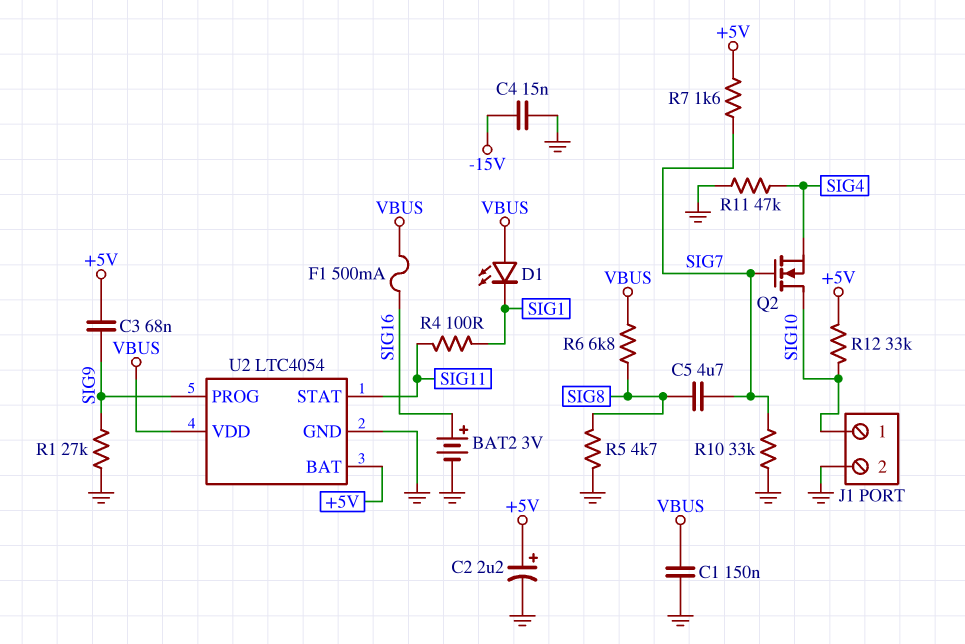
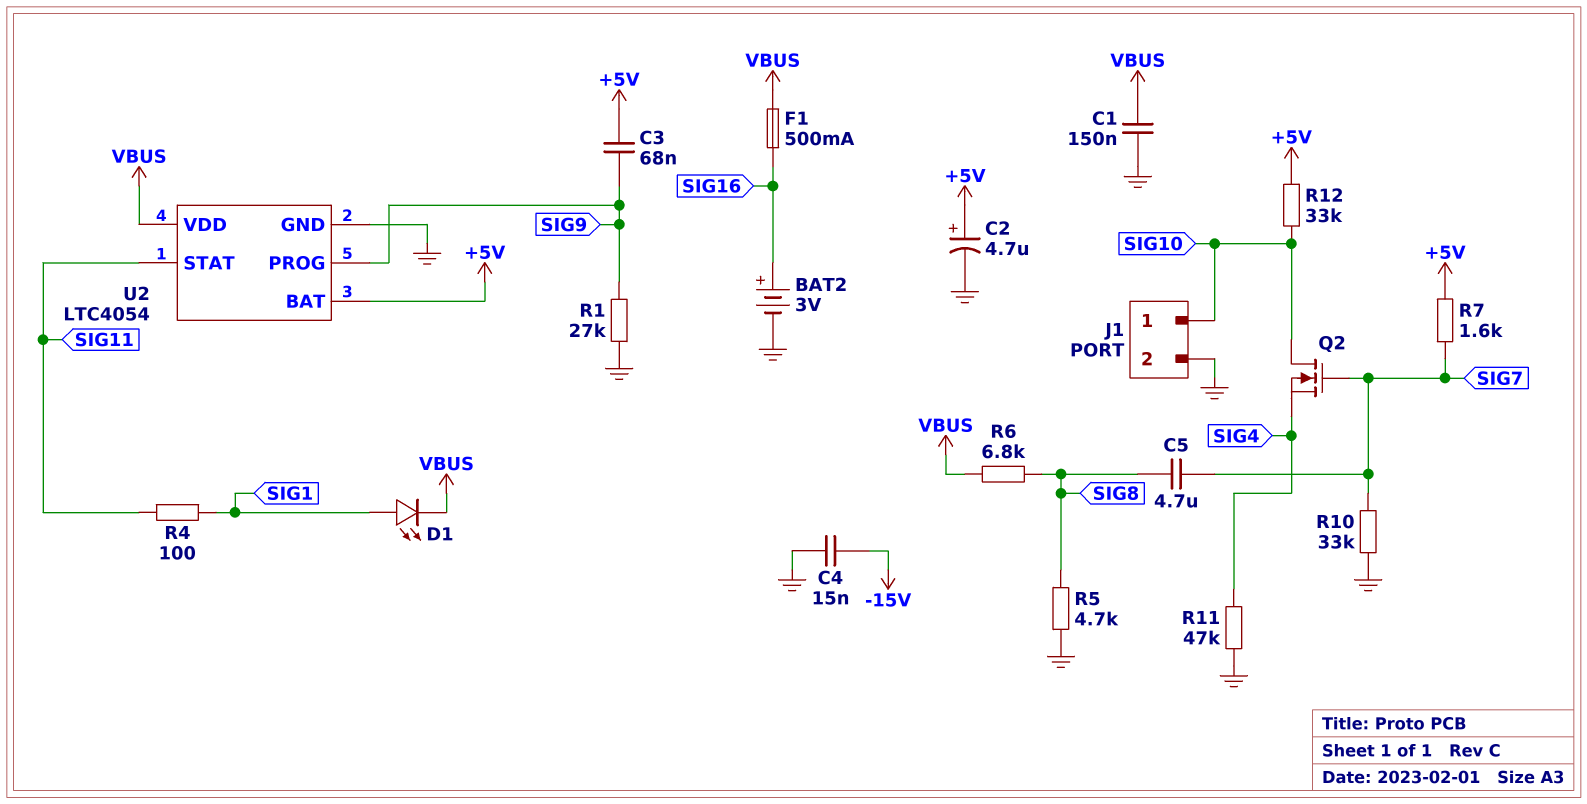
C2: 2.2uF (plus +5V, minus GND) -> 4.7uF (plus +5V, minus GND)
D1: LED (A VBUS, K SIG1) -> LED (A SIG1, K VBUS)

